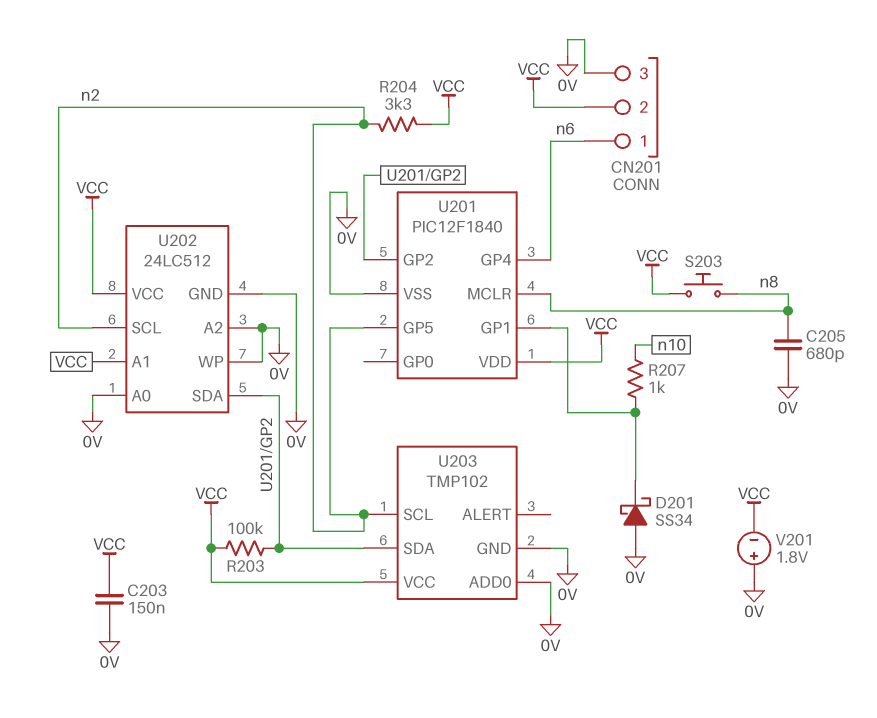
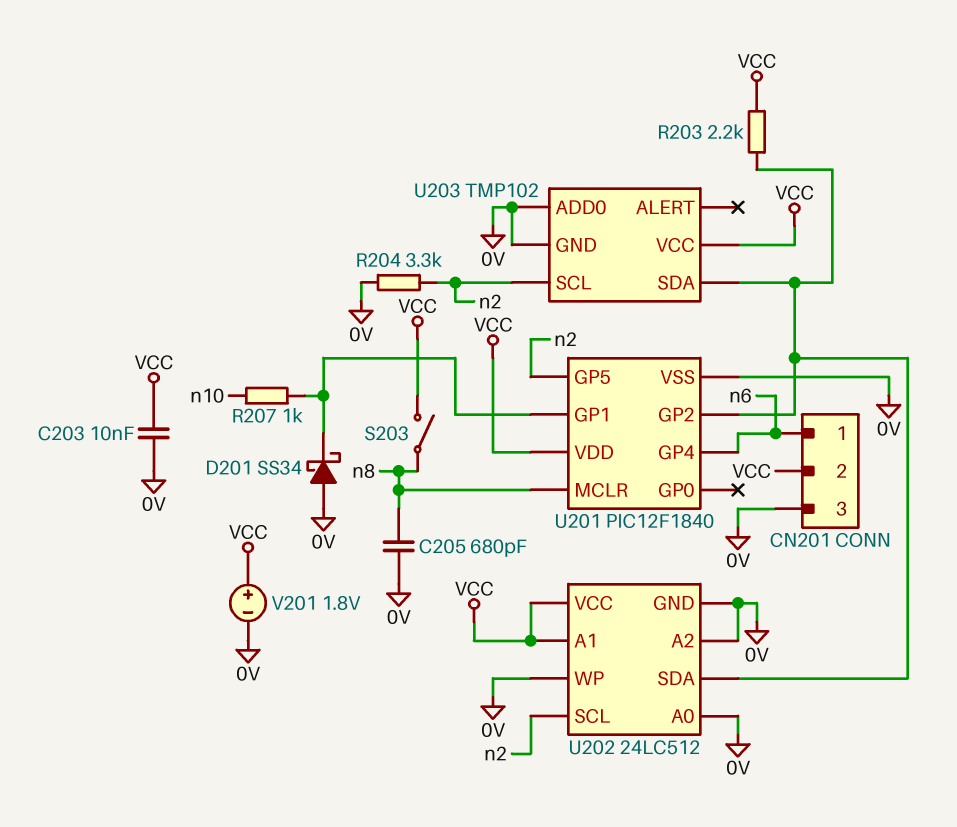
C203: 150nF (0V, VCC) -> 10nF (0V, VCC)
R203: 100k (U201/GP2, VCC) -> 2.2k (U201/GP2, VCC)
R204: 3.3k (VCC, n2) -> 3.3k (0V, n2)
S203: button (VCC, n8) -> switch (VCC, n8)
V201: 1.8V (plus 0V, minus VCC) -> 1.8V (plus VCC, minus 0V)

